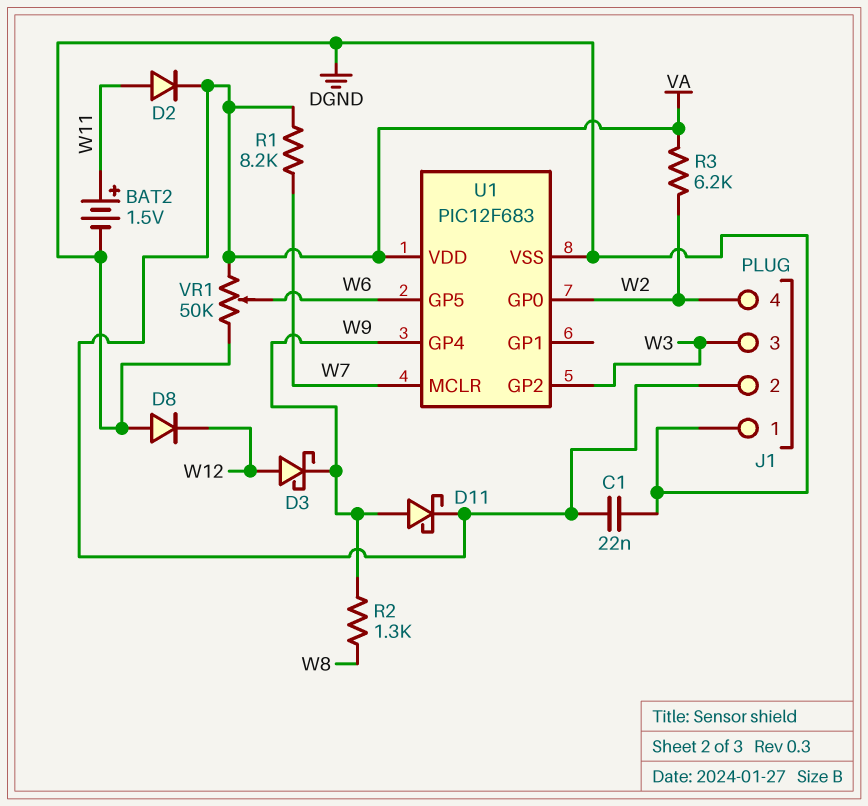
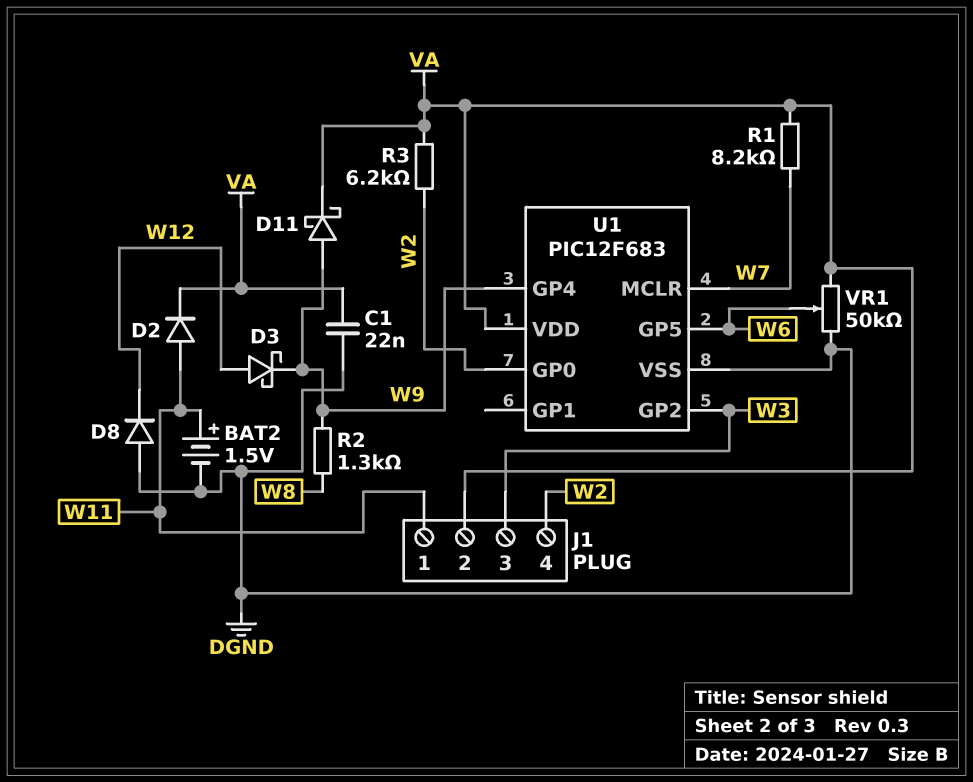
J1 pin 1: DGND -> W11

